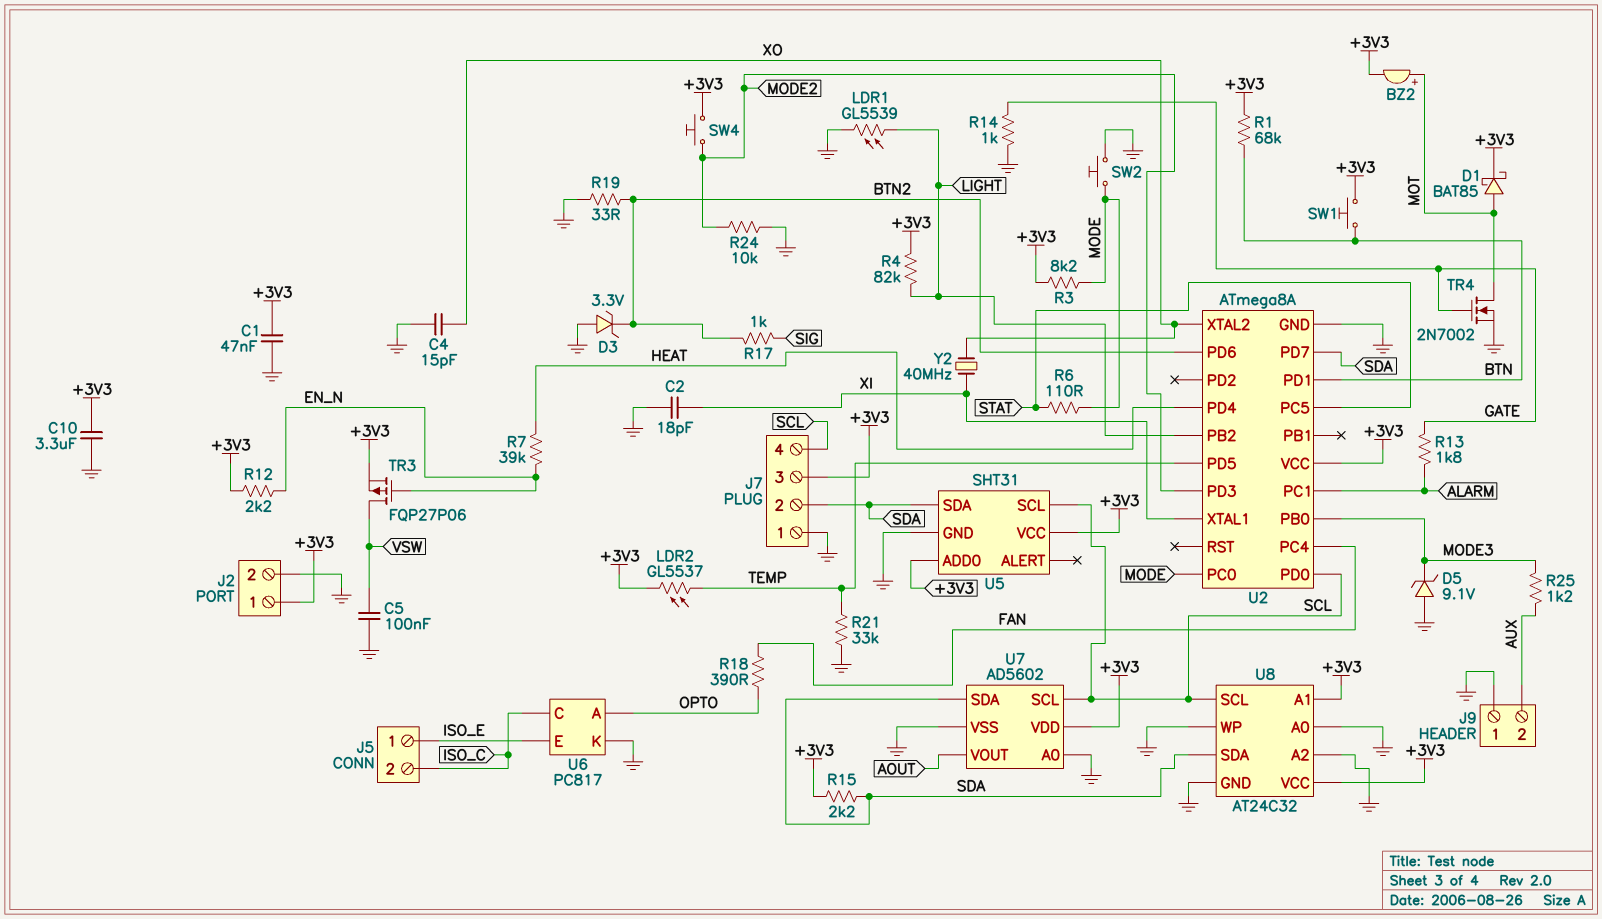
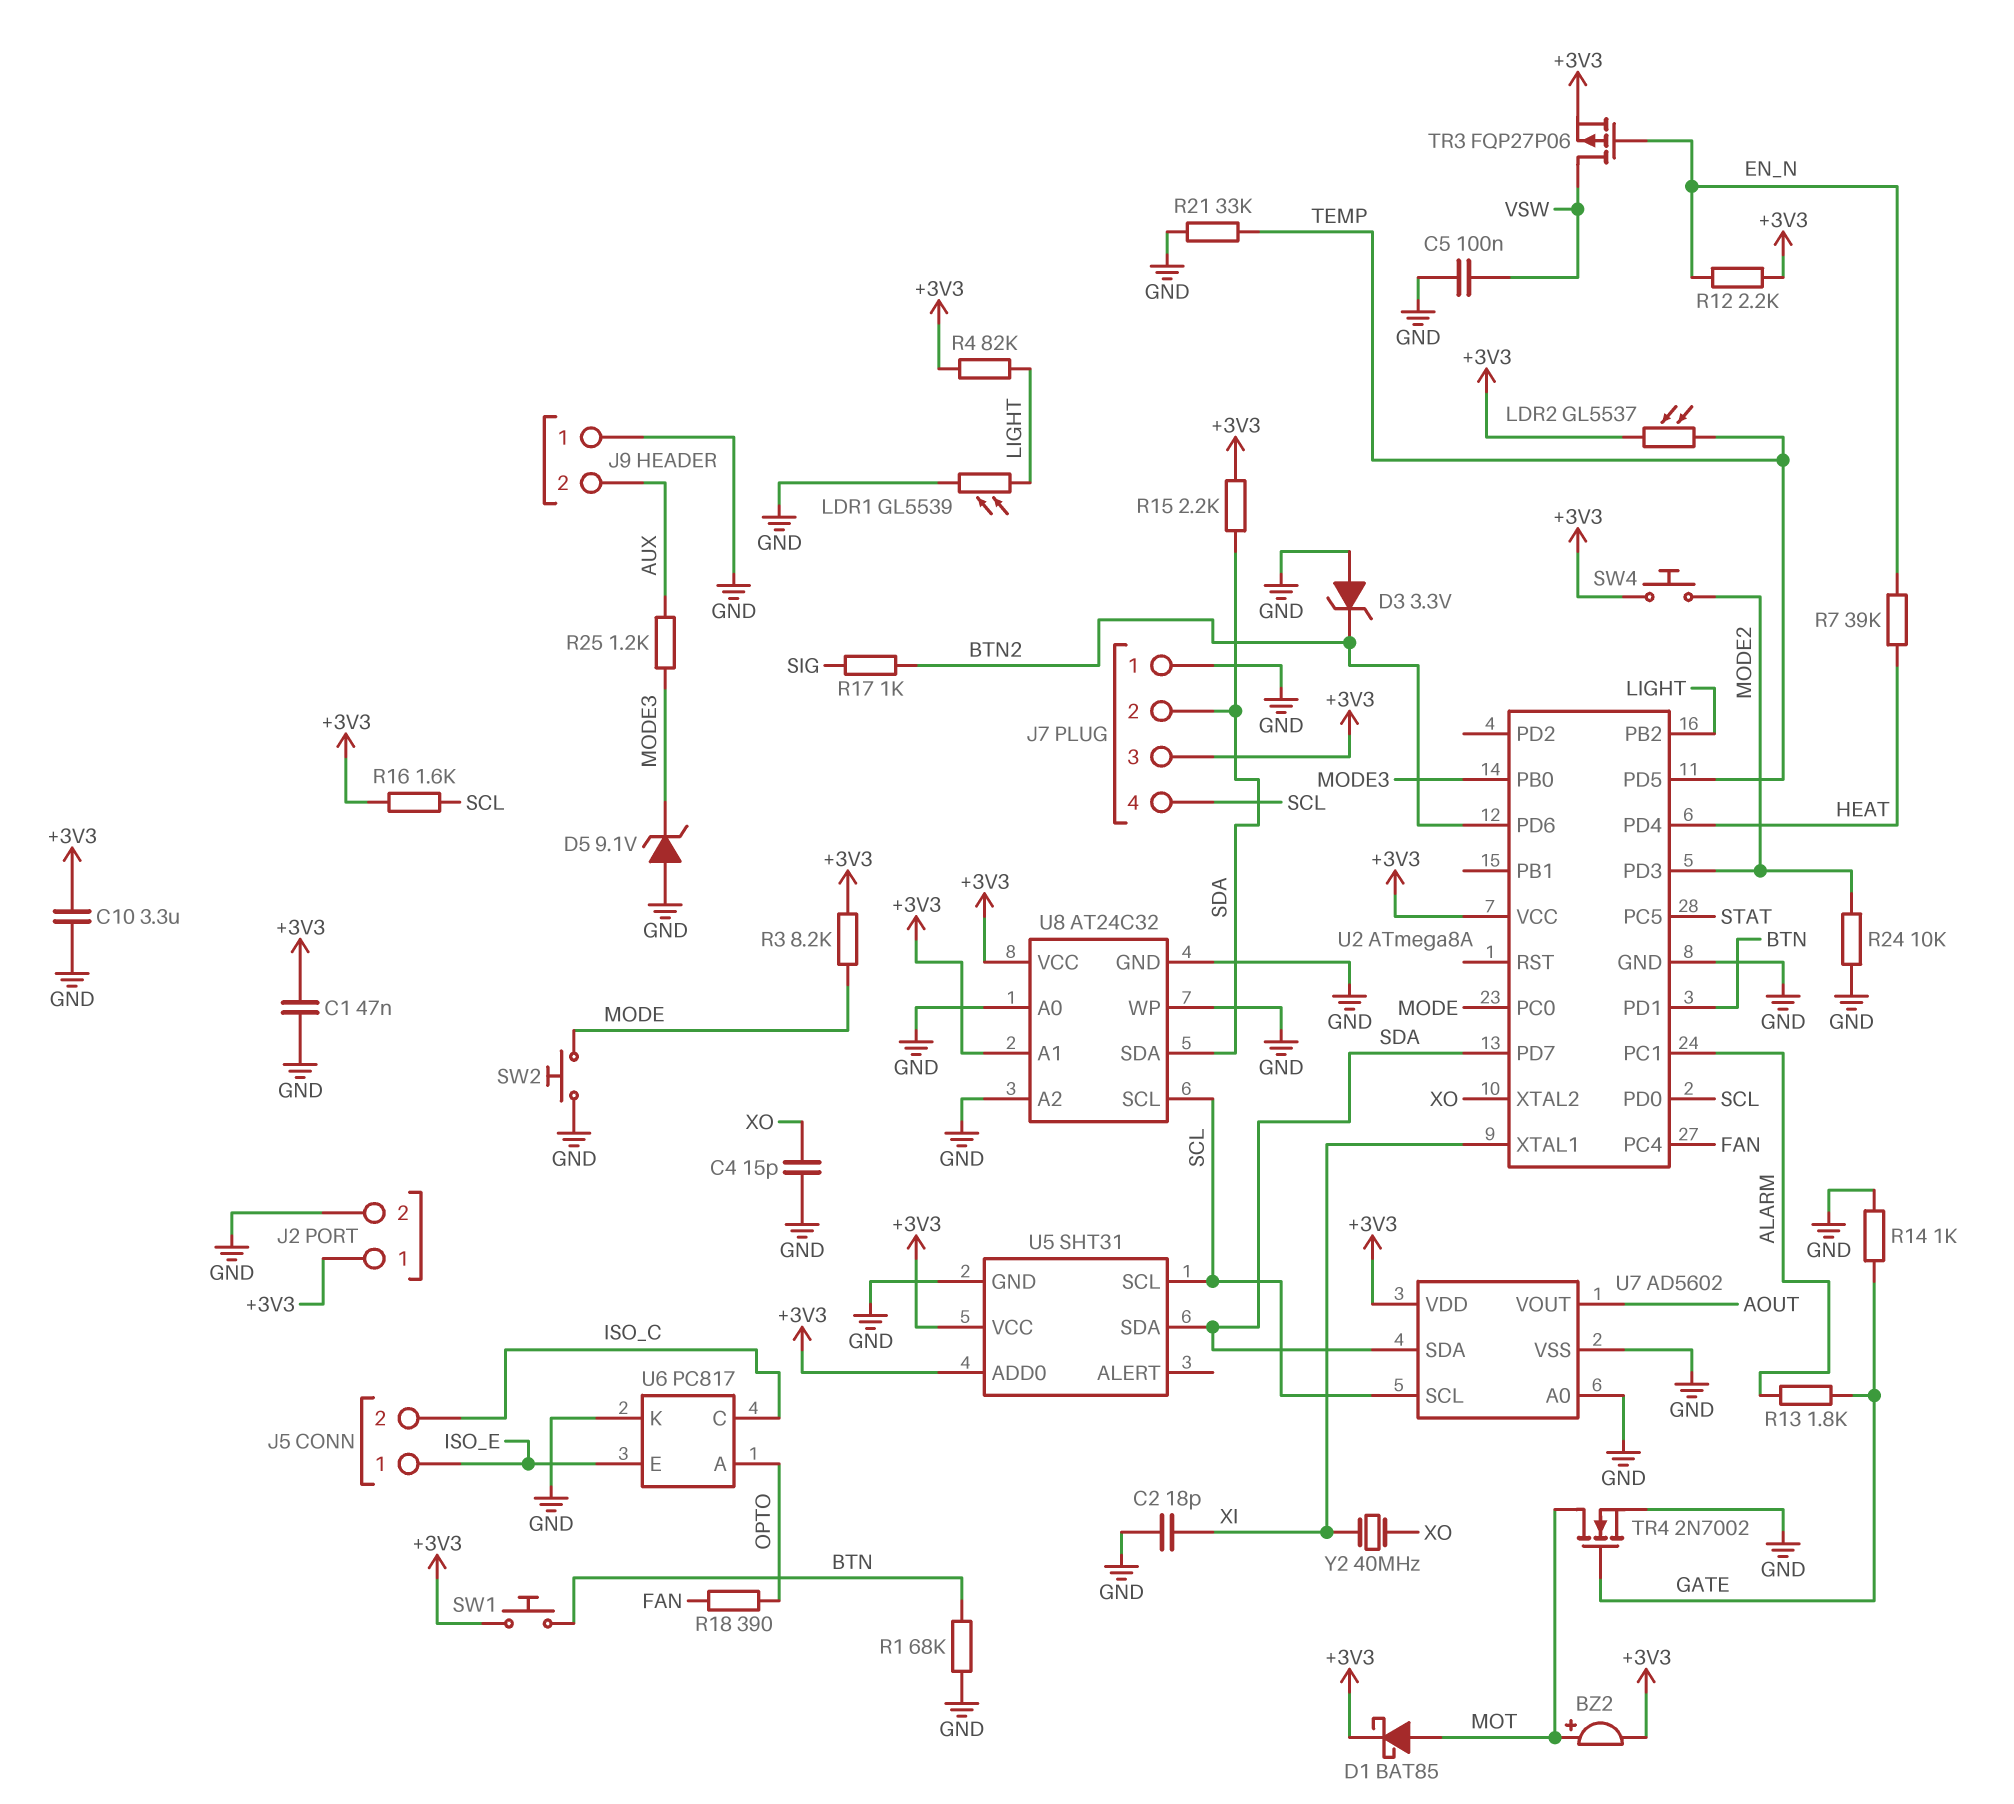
R1: 68k (+3V3, BTN) -> 68k (BTN, GND)
R6: 110 (MODE, STAT) -> none
R16: none -> 1.6k (+3V3, SCL)
R19: 33 (BTN2, GND) -> none

